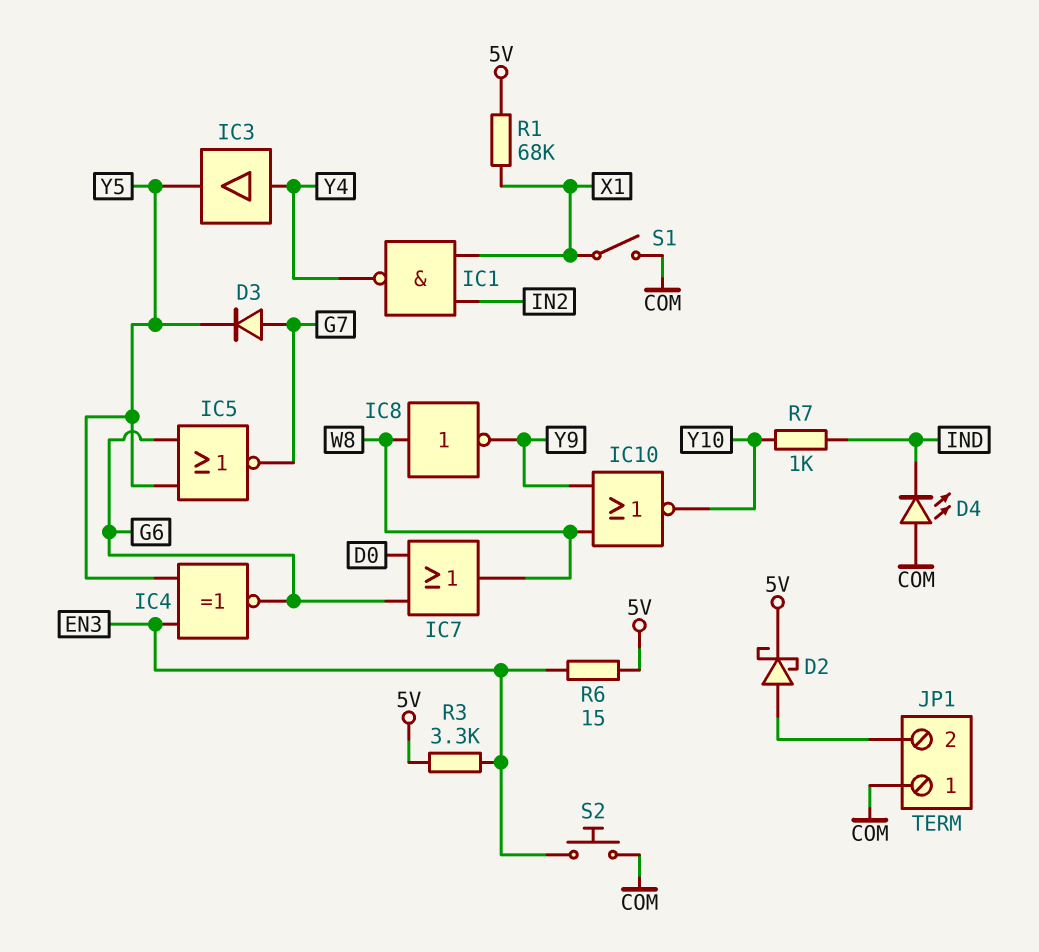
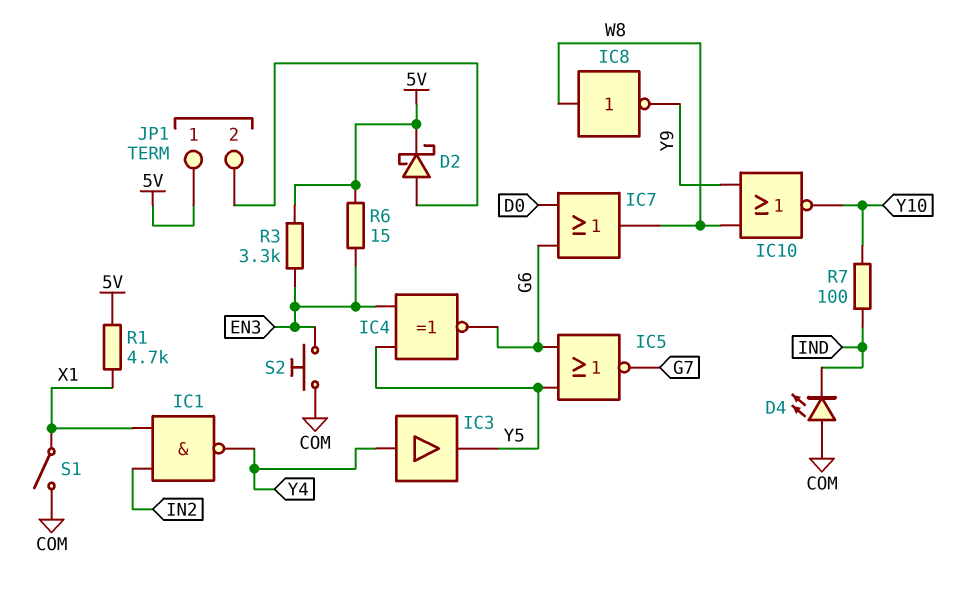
D3: diode (A G7, K Y5) -> none
JP1 pin 1: COM -> 5V
R1: 68k (5V, X1) -> 4.7k (5V, X1)
R7: 1k (IND, Y10) -> 100 (IND, Y10)

